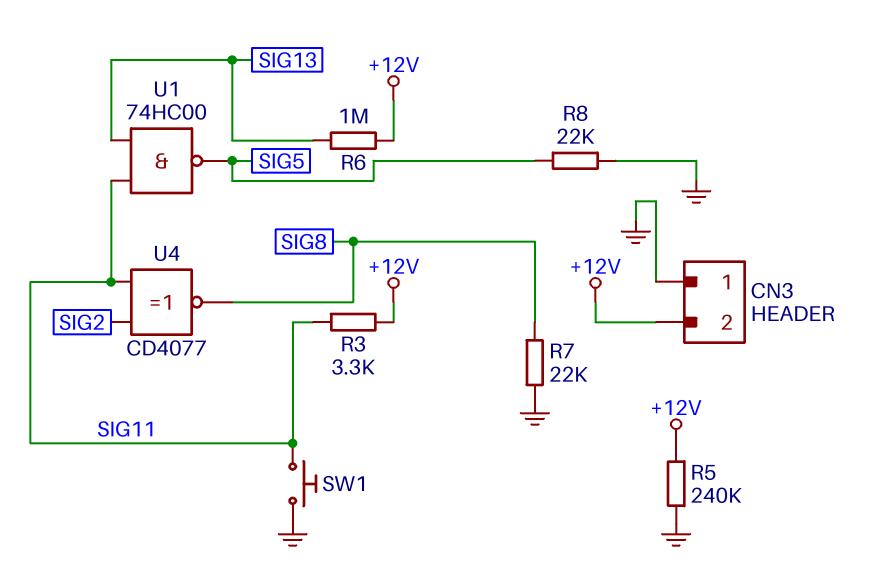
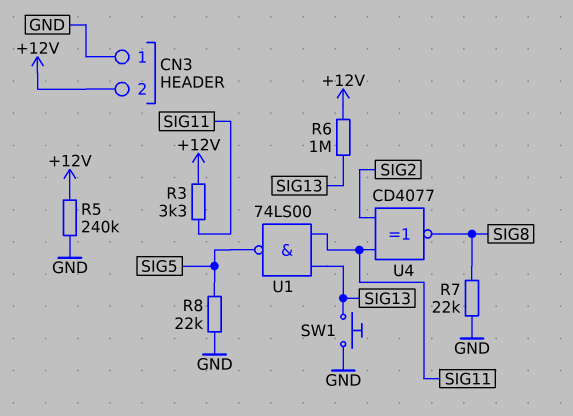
SW1: button (GND, SIG11) -> button (GND, SIG13)
U1: NAND 74HC00 (in SIG11, in SIG13, out SIG5) -> NAND 74LS00 (in SIG11, in SIG13, out SIG5)

